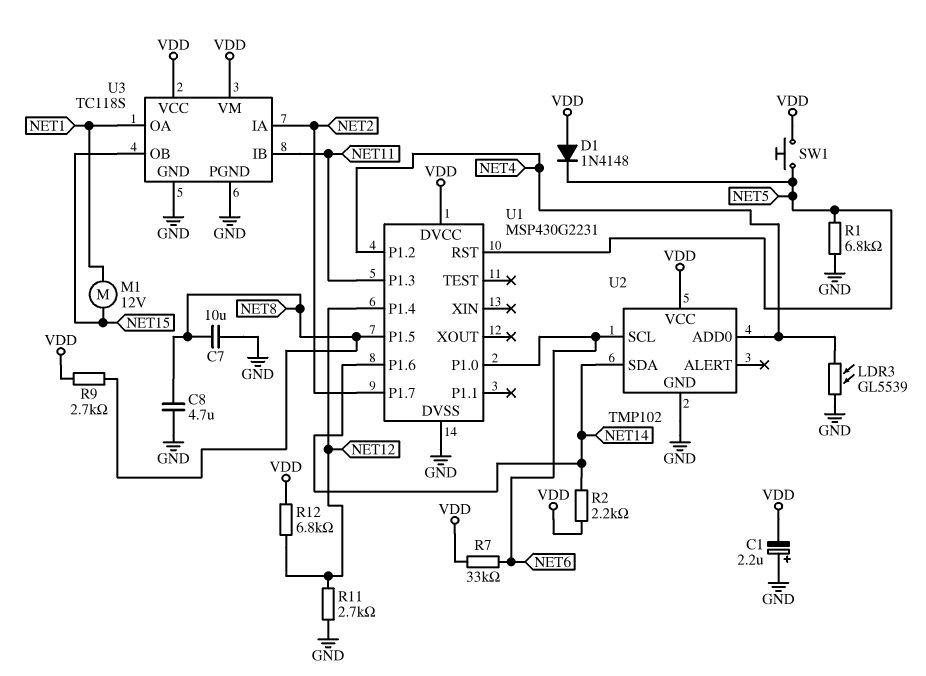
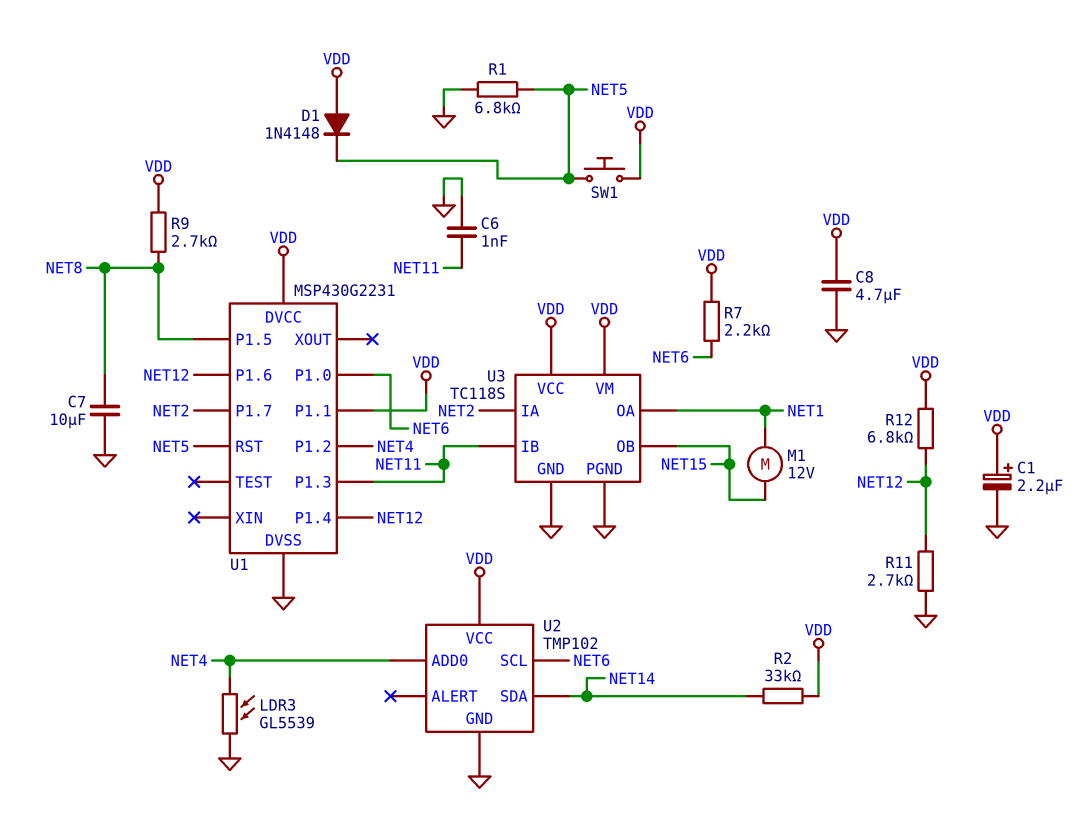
C1: 2.2uF (plus GND, minus VDD) -> 2.2uF (plus VDD, minus GND)
C6: none -> 1nF (GND, NET11)
C8: 4.7uF (GND, NET8) -> 4.7uF (GND, VDD)
R2: 2.2k (NET14, VDD) -> 33k (NET14, VDD)
R7: 33k (NET6, VDD) -> 2.2k (NET6, VDD)
U1 pin P1.1: none -> VDD
U1 pin P1.6: NET14 -> NET12

